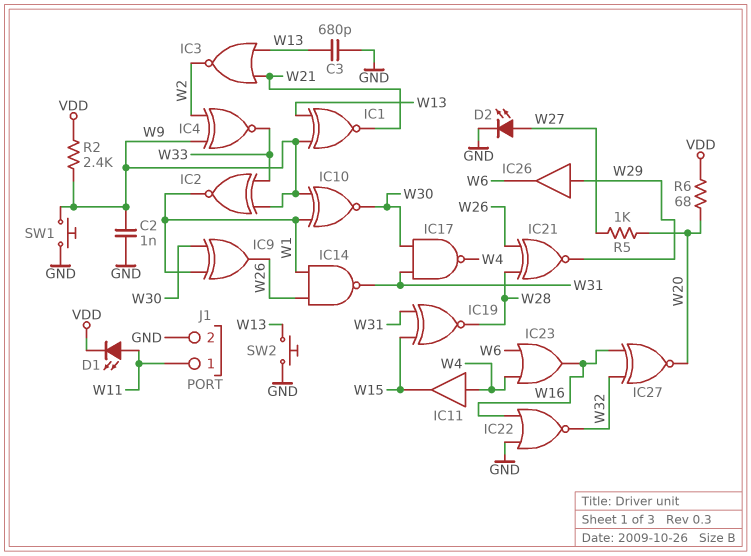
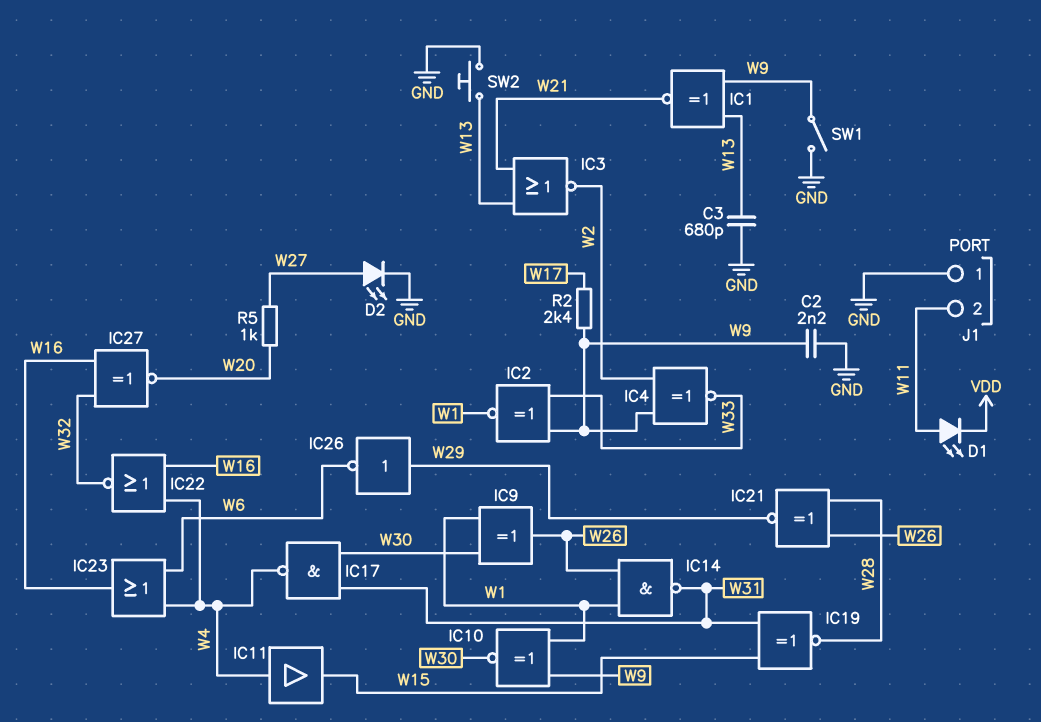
C2: 1nF (GND, W9) -> 2.2nF (GND, W9)
IC22: NOR (in GND, in W16, out W32) -> NOR (in W4, in W16, out W32)
IC26: buffer (in W29, out W6) -> NOT (in W29, out W6)
J1 pin 1: W11 -> GND
J1 pin 2: GND -> W11
R2: 2.4k (VDD, W9) -> 2.4k (W9, W17)
R6: 68 (VDD, W20) -> none
SW1: button (GND, W9) -> switch (GND, W9)

